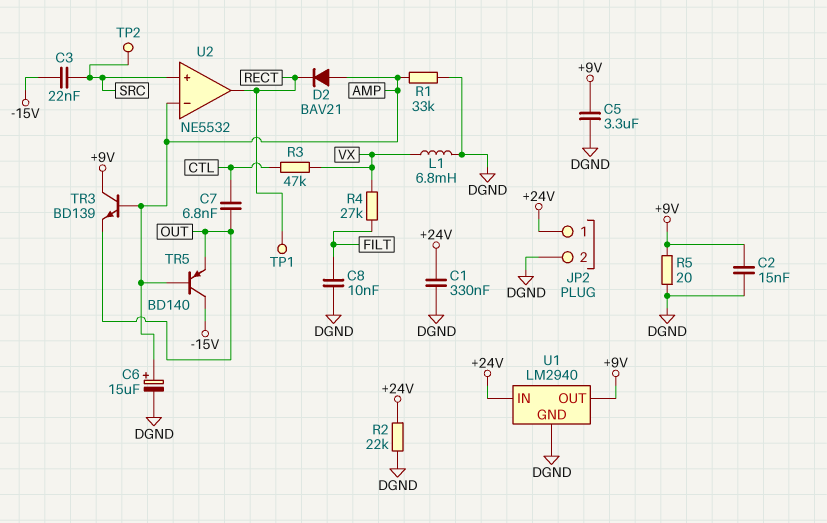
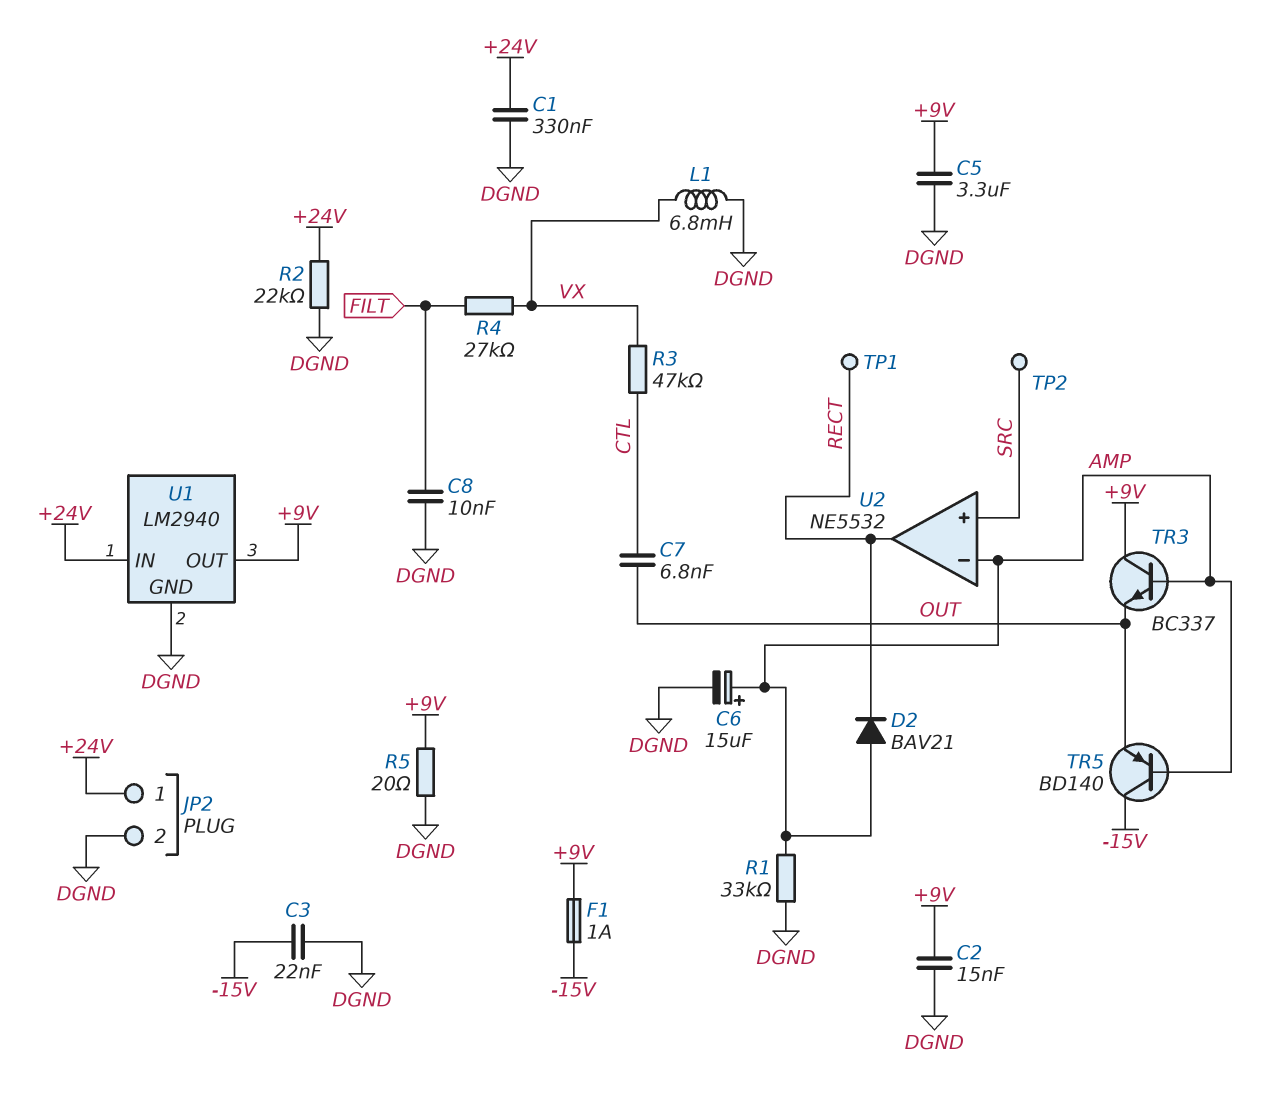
C3: 22nF (-15V, SRC) -> 22nF (-15V, DGND)
F1: none -> 1A (+9V, -15V)
TR3: NPN BD139 (B AMP, C +9V, E OUT) -> NPN BC337 (B AMP, C +9V, E OUT)

